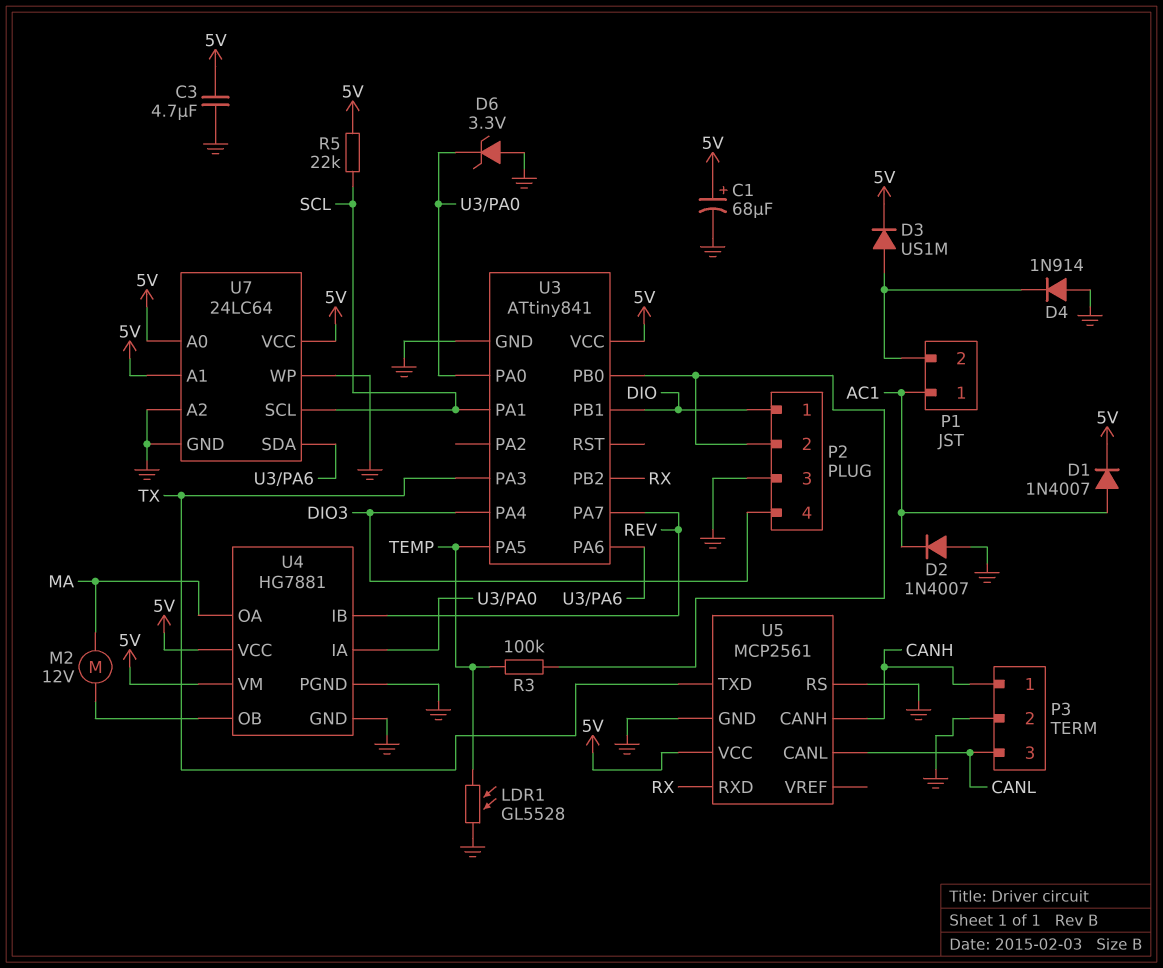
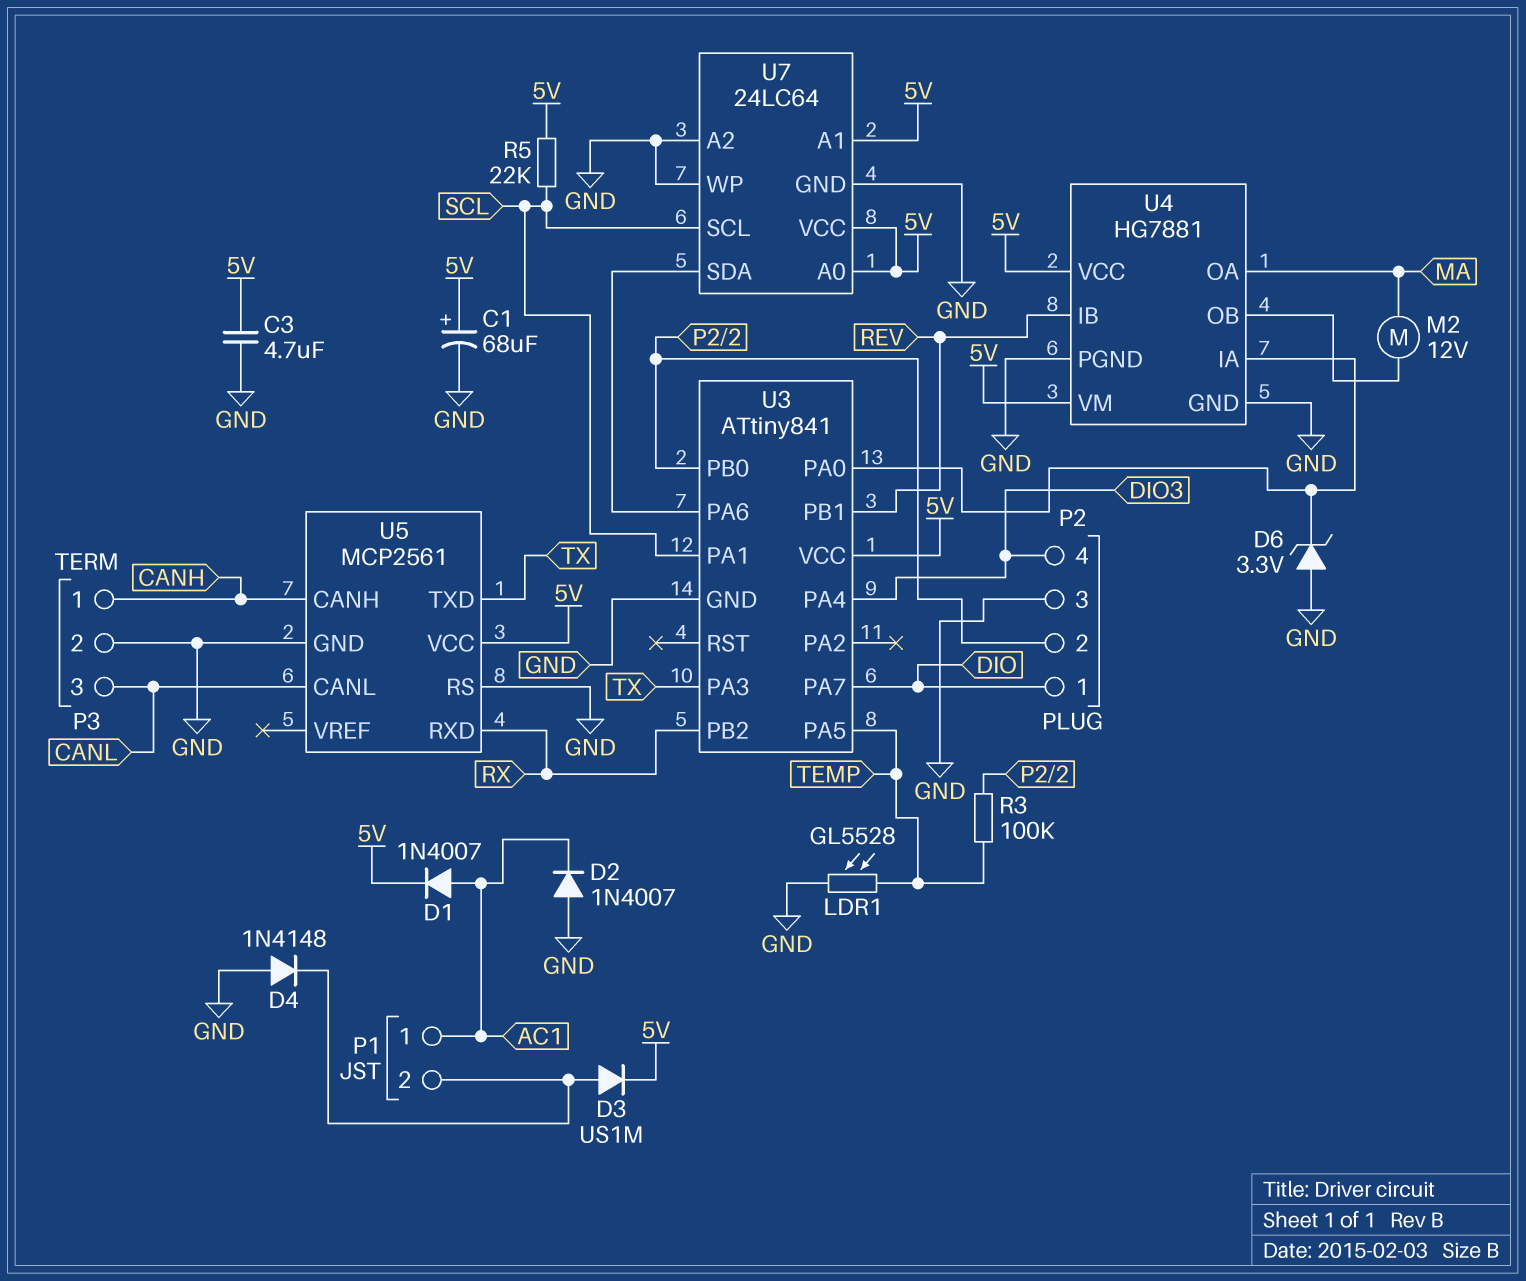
D4: diode 1N914 (A GND, K P1/2) -> diode 1N4148 (A GND, K P1/2)
U3 pin PA7: REV -> DIO
U3 pin PB1: DIO -> REV

